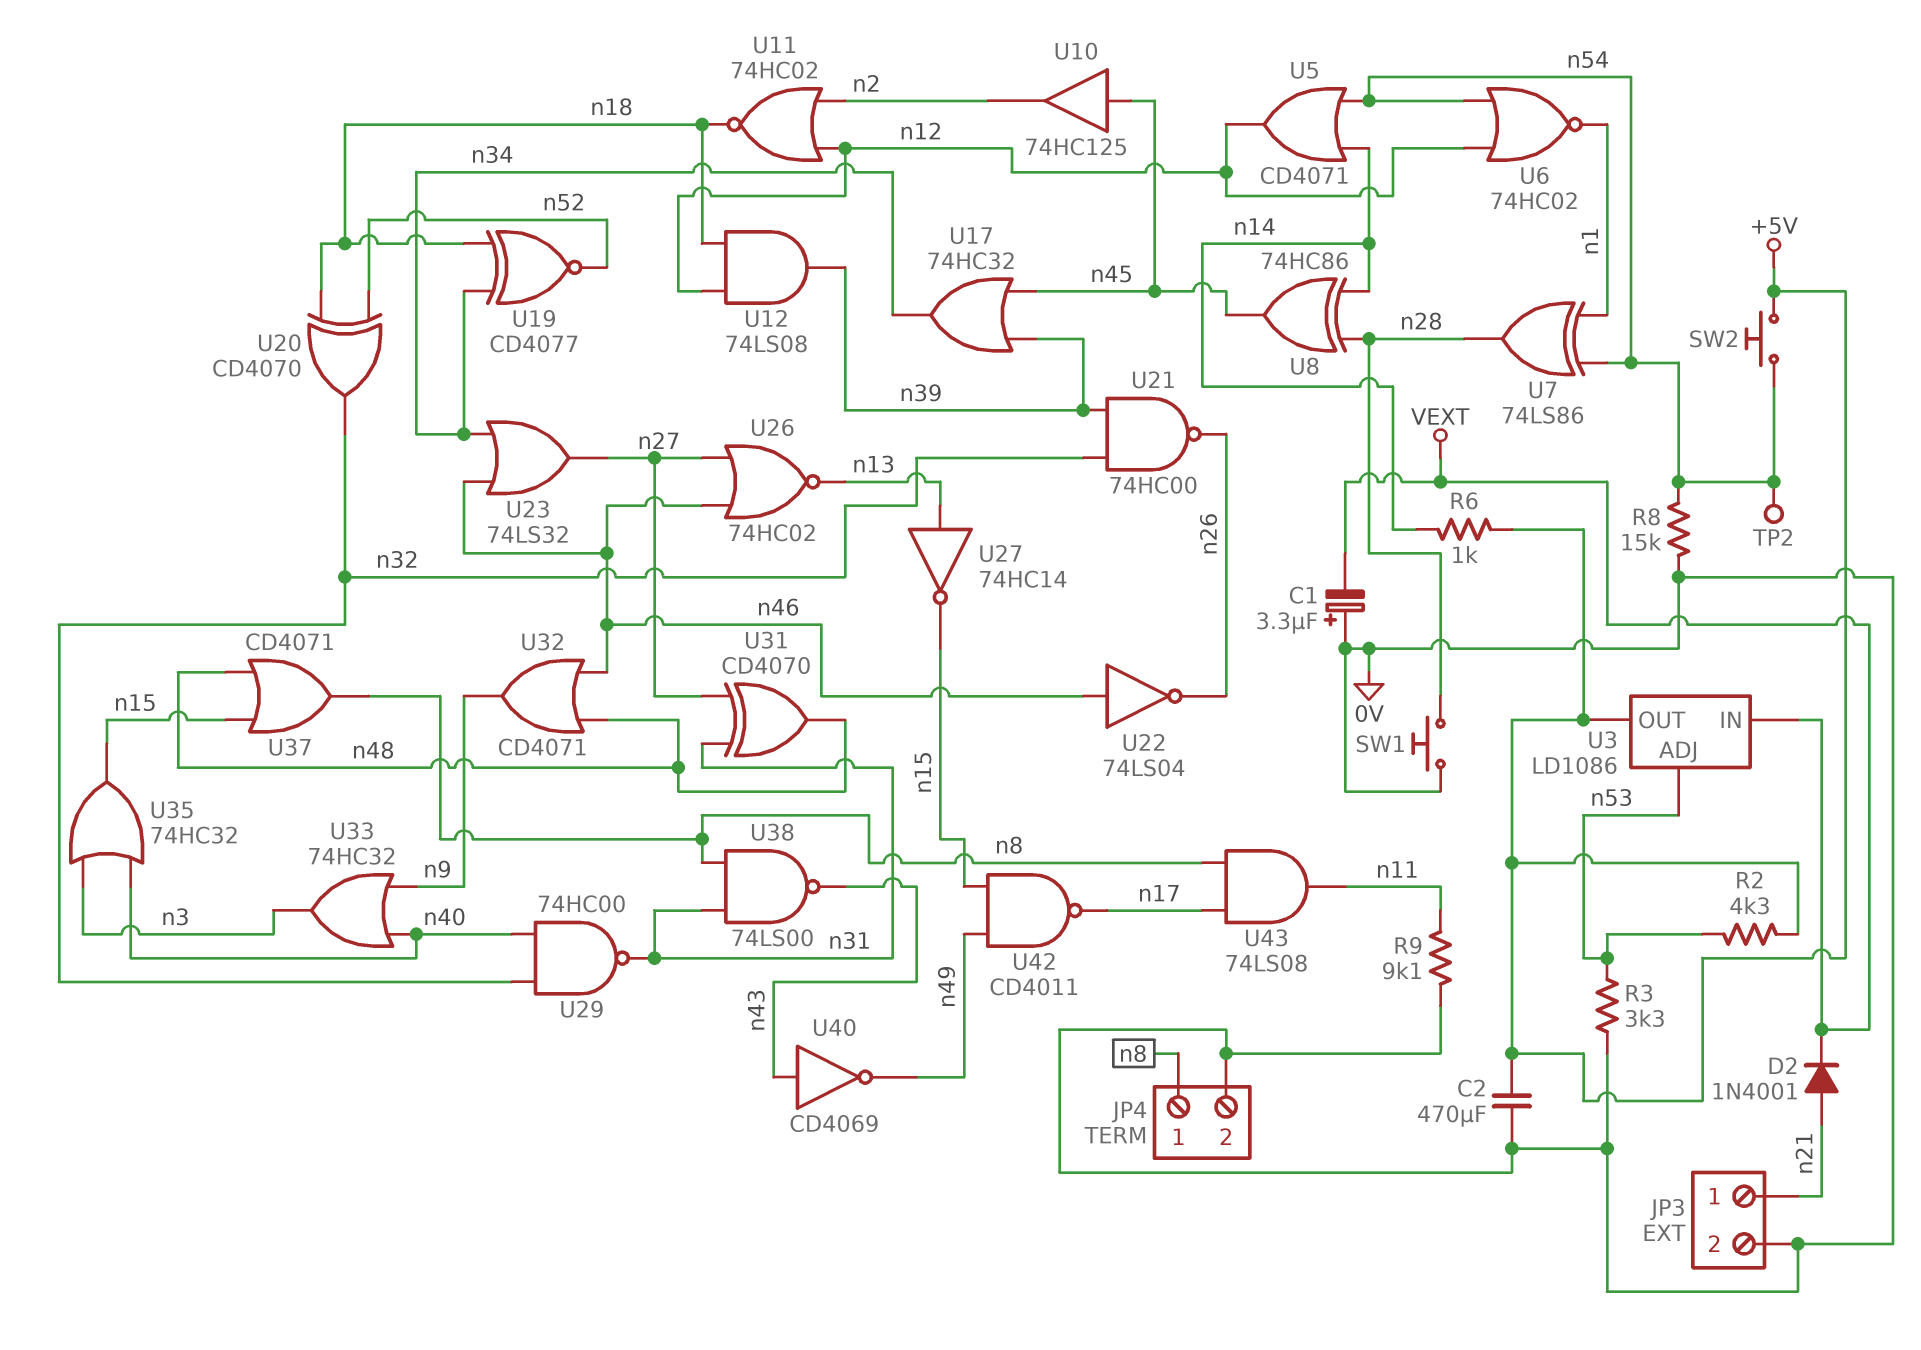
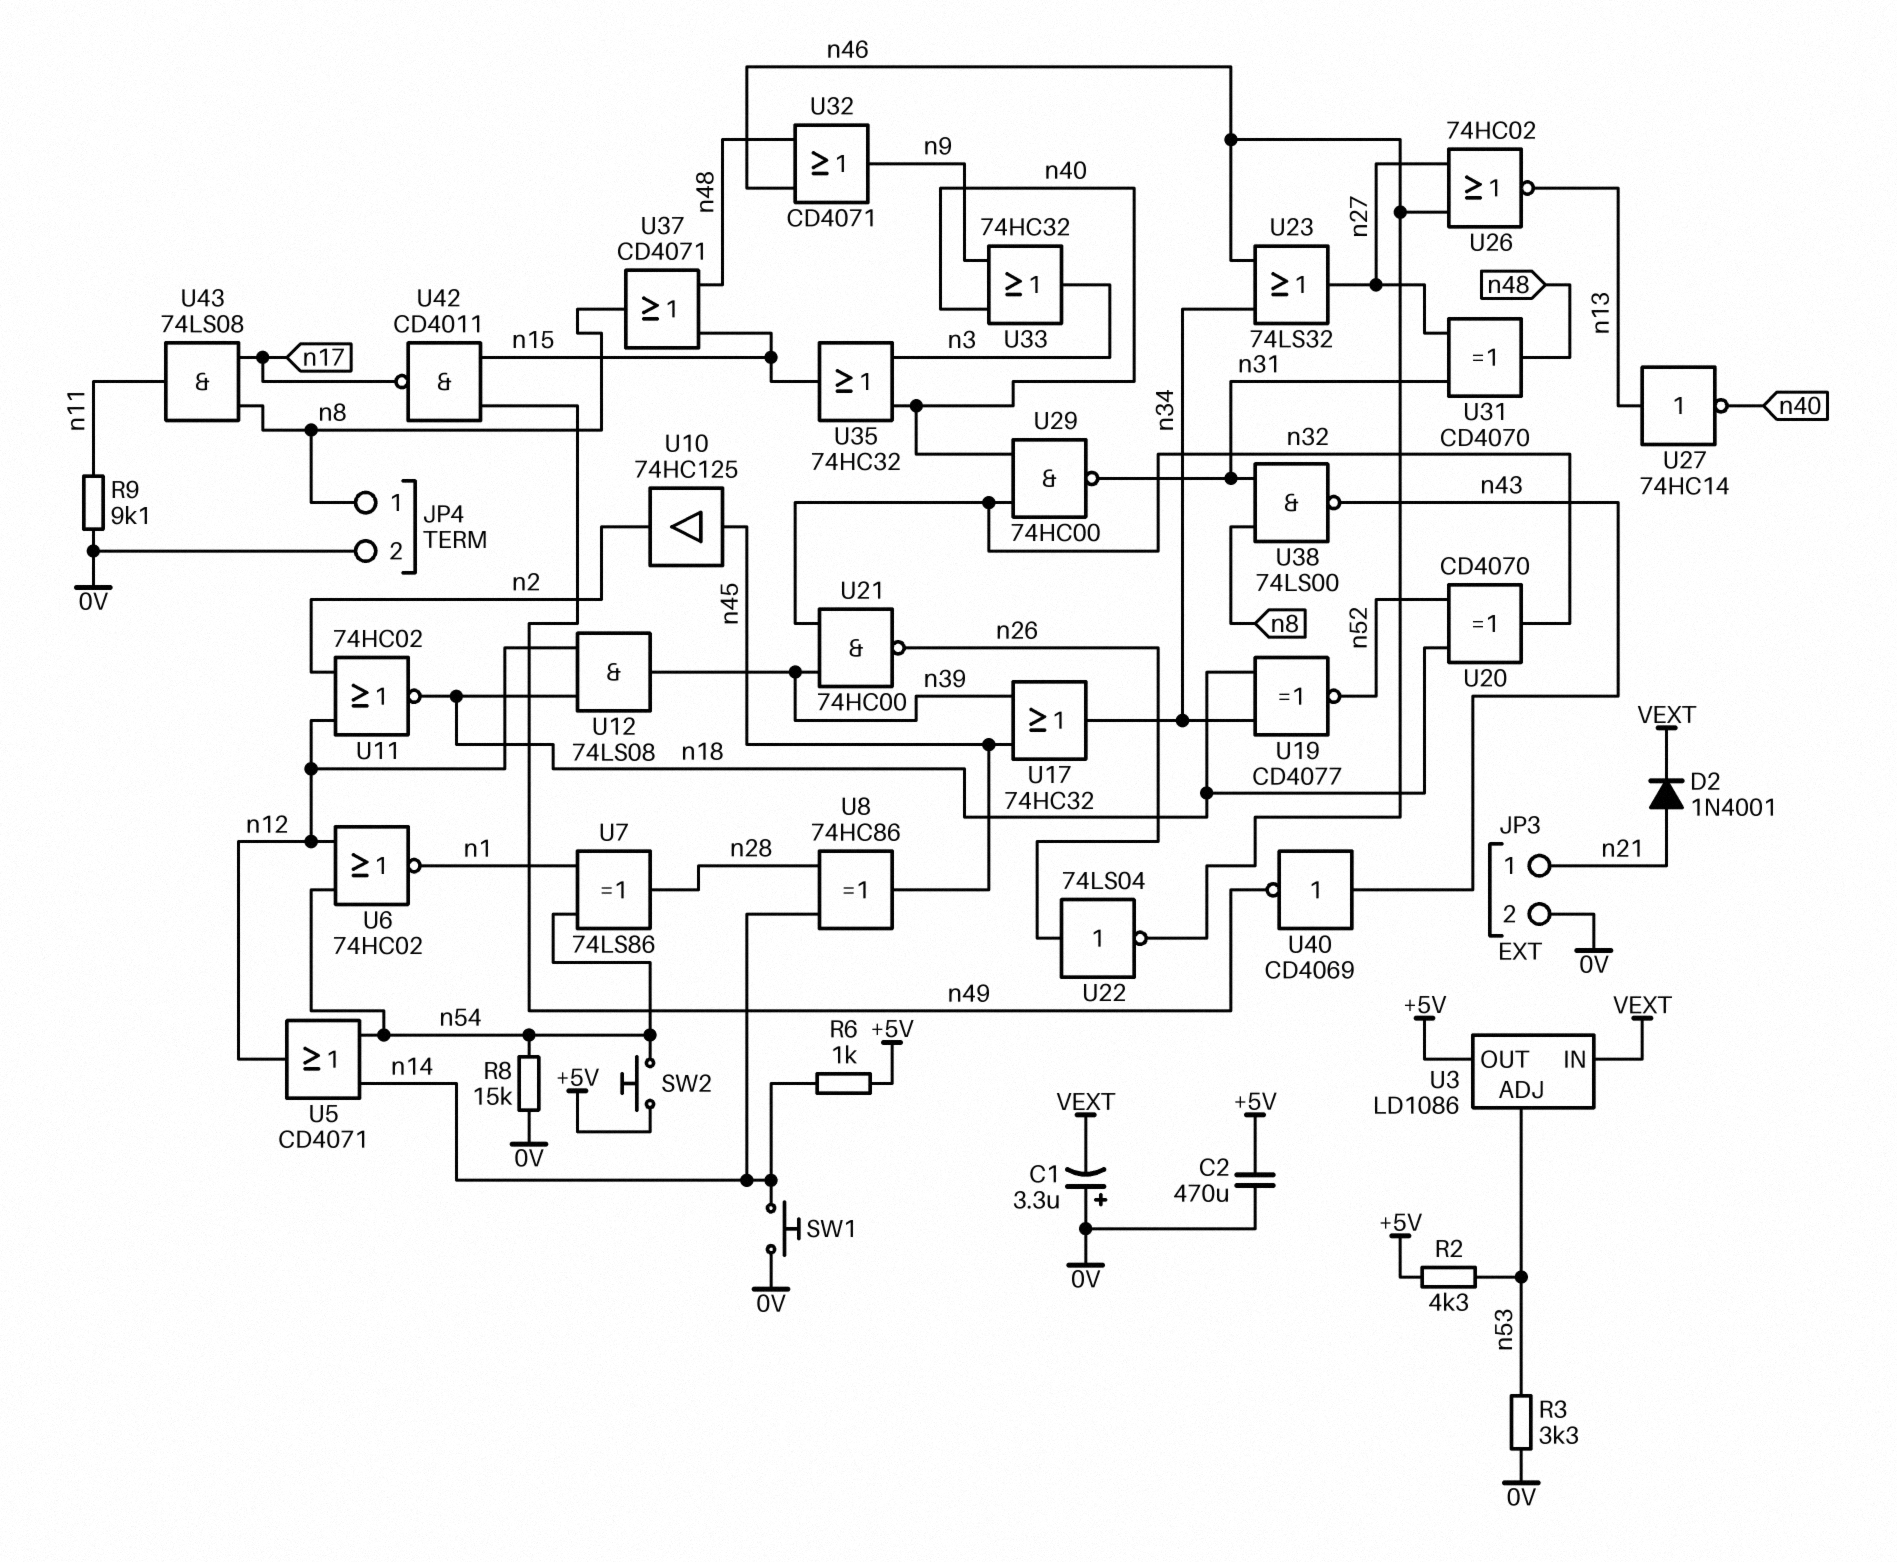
SW1: button (0V, n28) -> button (0V, n14)
TP2: test point (n54) -> none
U22: NOT 74LS04 (in n46, out n26) -> NOT 74LS04 (in n26, out n46)
U27: NOT 74HC14 (in n13, out n15) -> NOT 74HC14 (in n13, out n40)

